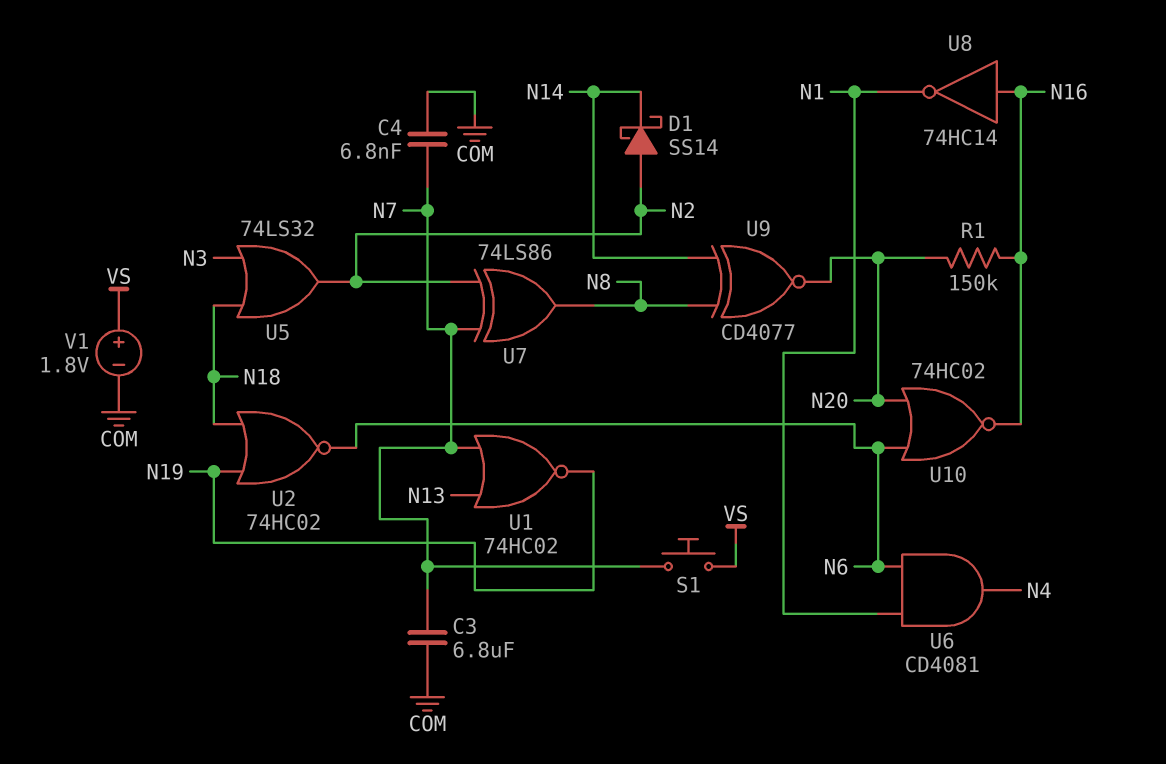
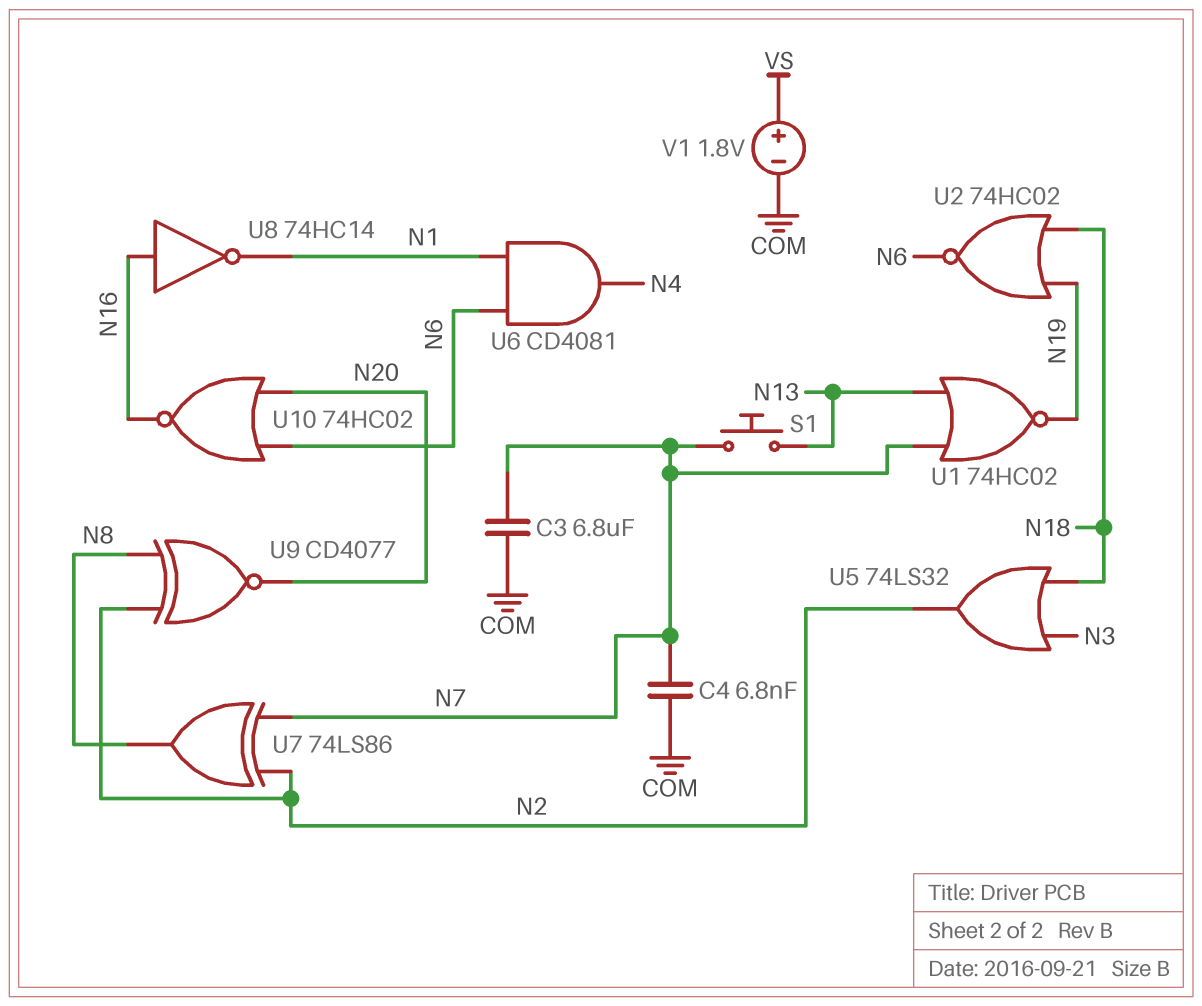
D1: schottky SS14 (A N2, K N14) -> none
R1: 150k (N16, N20) -> none
S1: button (N7, VS) -> button (N7, N13)
U9: XNOR CD4077 (in N8, in N14, out N20) -> XNOR CD4077 (in N2, in N8, out N20)

